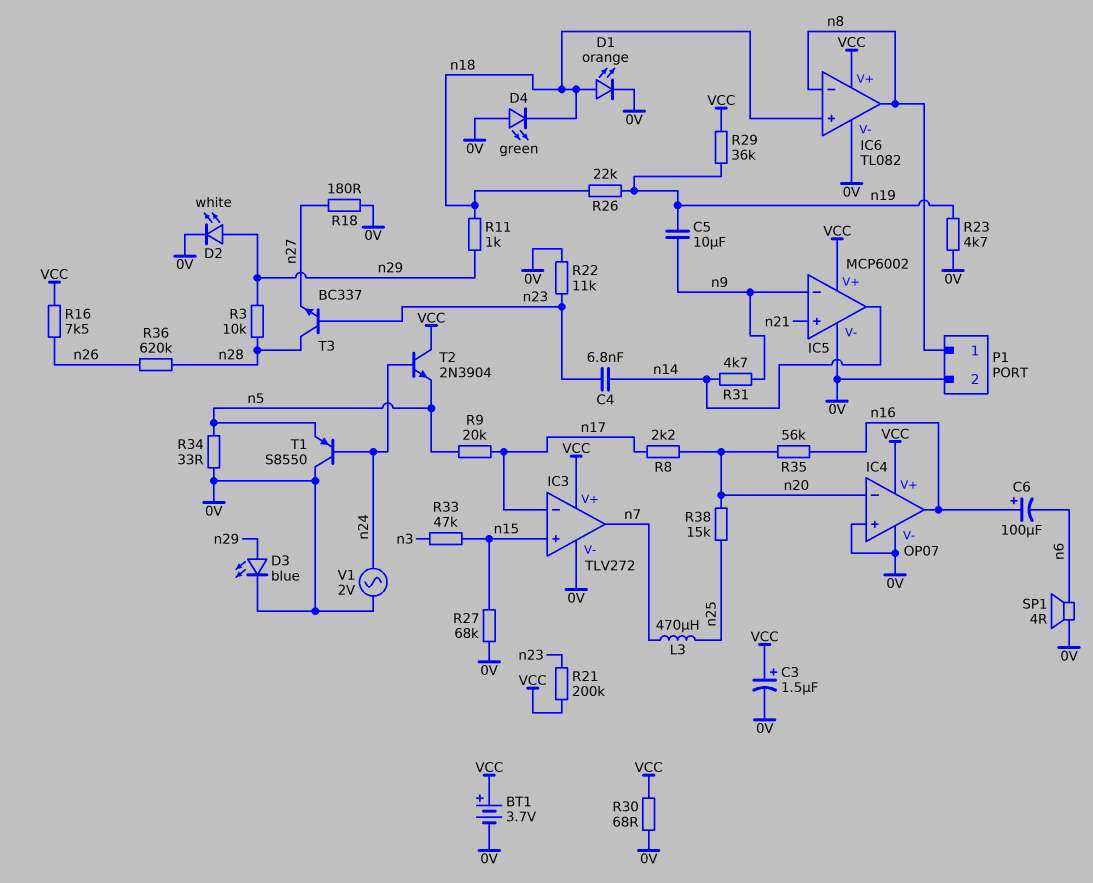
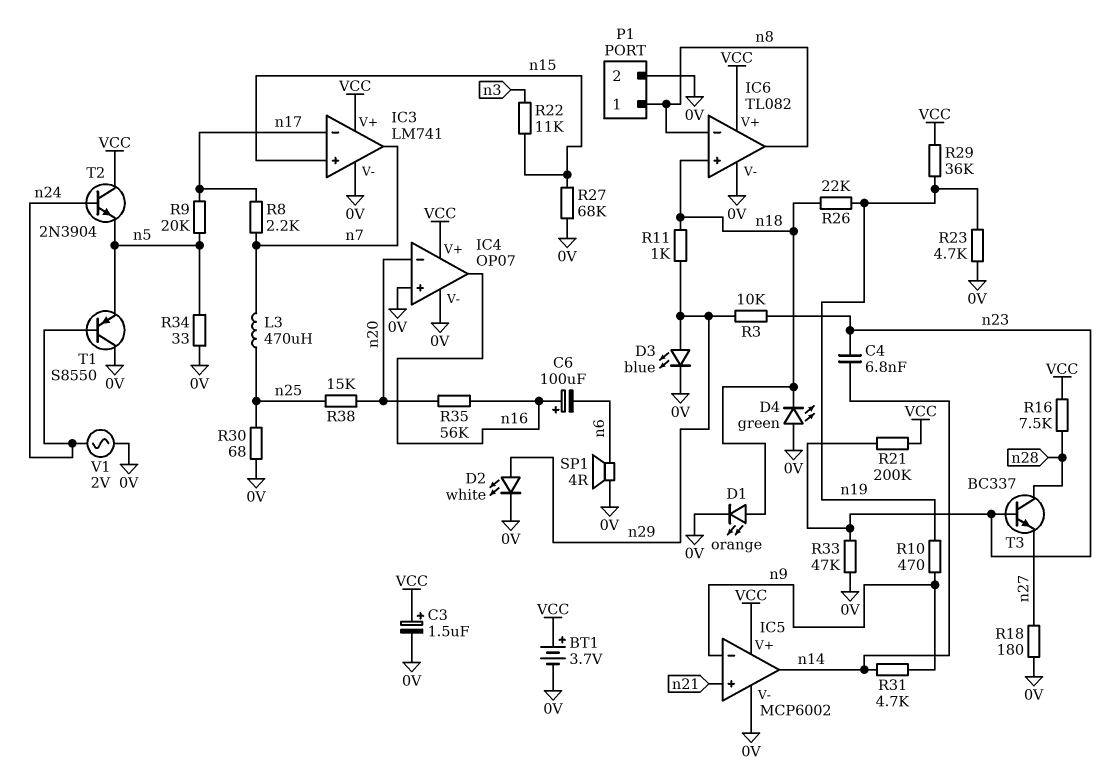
C5: 10uF (n9, n19) -> none
IC3: TLV272 -> LM741
R3: 10k (n28, n29) -> 10k (n23, n29)
R8: 2.2k (n17, n20) -> 2.2k (n7, n17)
R10: none -> 470 (n9, n19)
R16: 7.5k (VCC, n26) -> 7.5k (VCC, n28)
R22: 11k (0V, n23) -> 11k (n3, n15)
R30: 68 (0V, VCC) -> 68 (0V, n25)
R33: 47k (n3, n15) -> 47k (0V, n23)
R36: 620k (n26, n28) -> none

